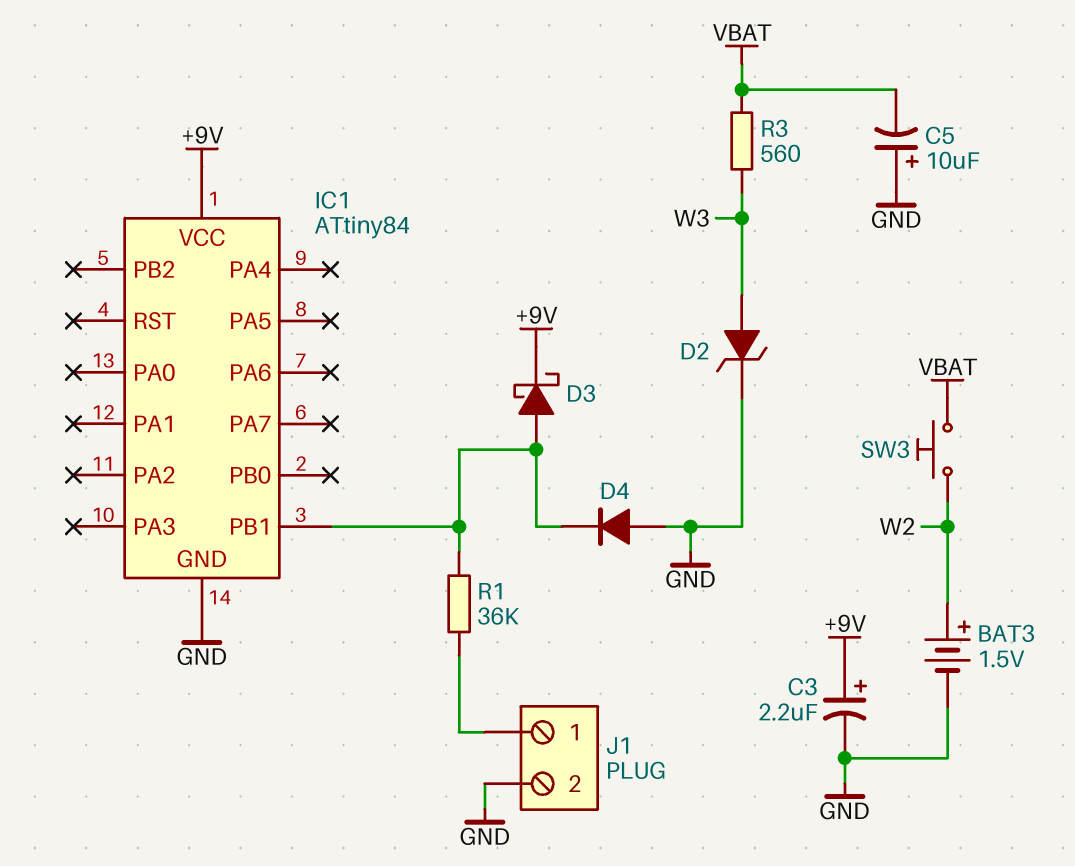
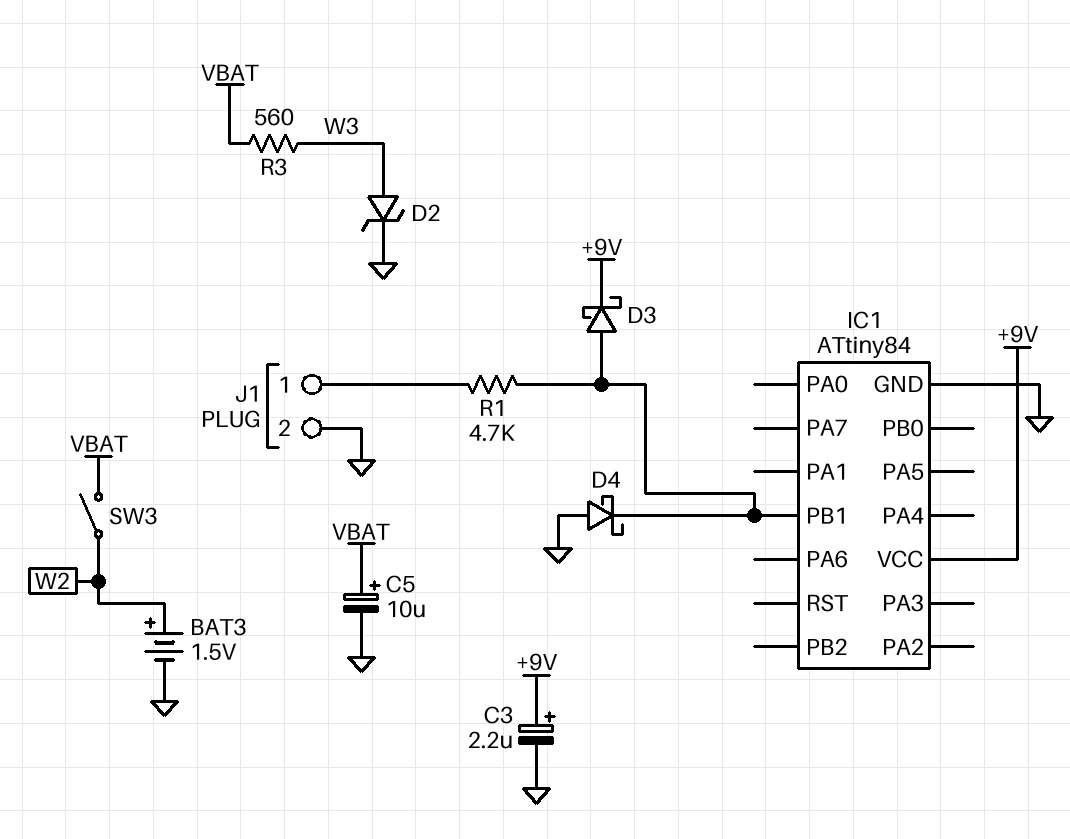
C5: 10uF (plus GND, minus VBAT) -> 10uF (plus VBAT, minus GND)
D4: diode (A GND, K IC1/PB1) -> schottky (A GND, K IC1/PB1)
R1: 36k (IC1/PB1, J1/1) -> 4.7k (IC1/PB1, J1/1)
SW3: button (VBAT, W2) -> switch (VBAT, W2)

